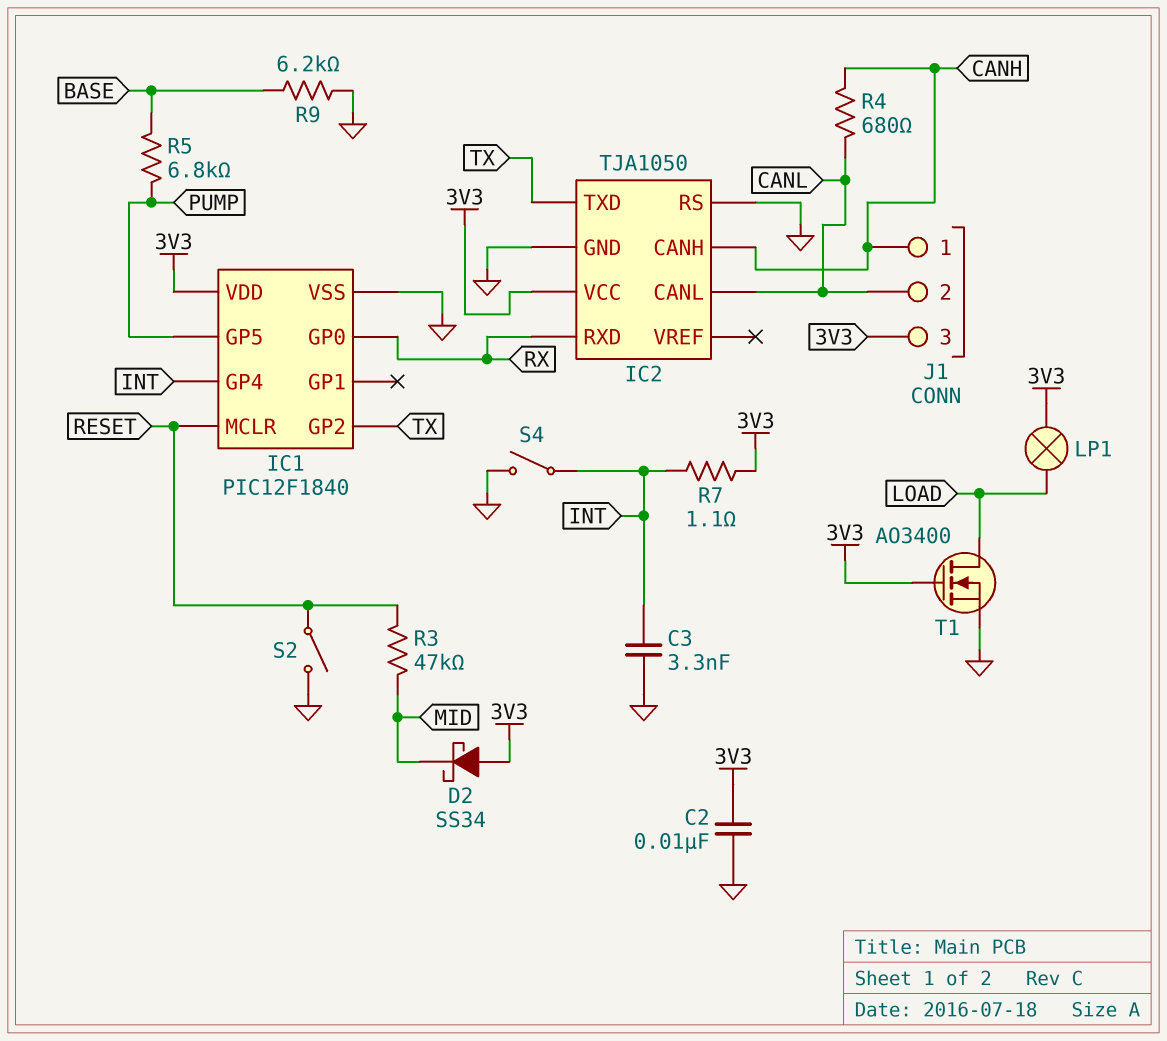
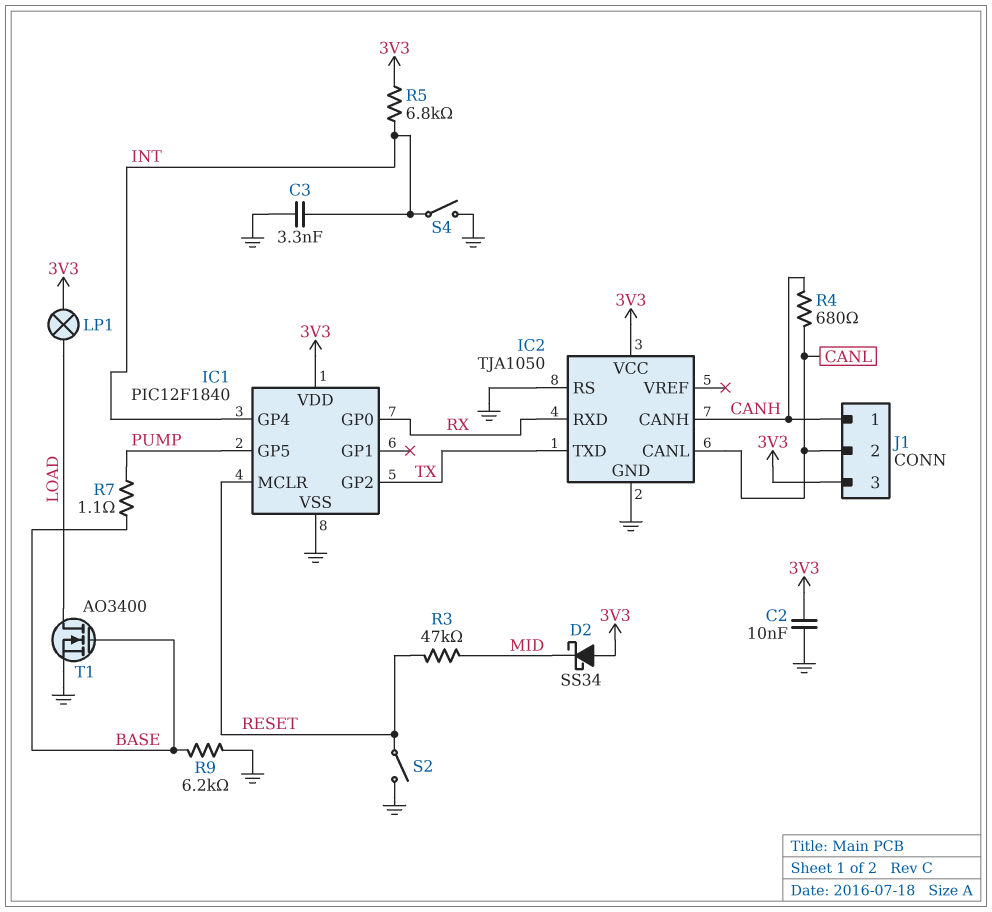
R5: 6.8k (BASE, PUMP) -> 6.8k (3V3, INT)
R7: 1.1 (3V3, INT) -> 1.1 (BASE, PUMP)
T1: NMOS AO3400 (G 3V3, D LOAD, S GND) -> NMOS AO3400 (G BASE, D LOAD, S GND)

